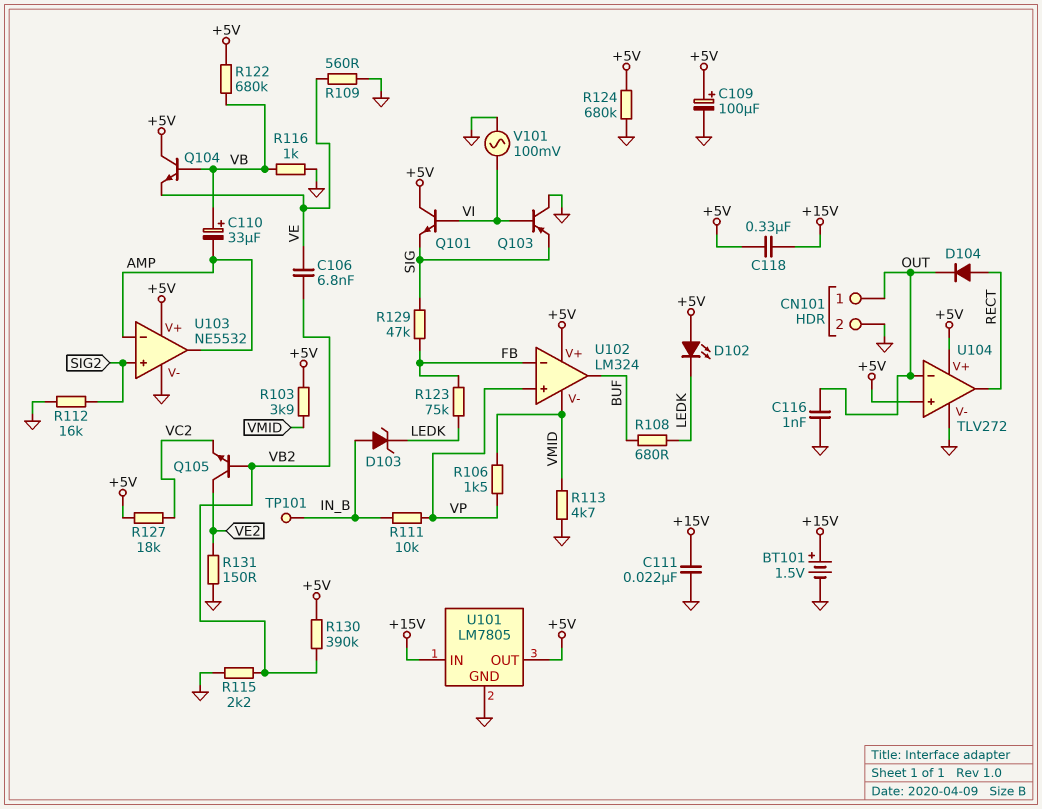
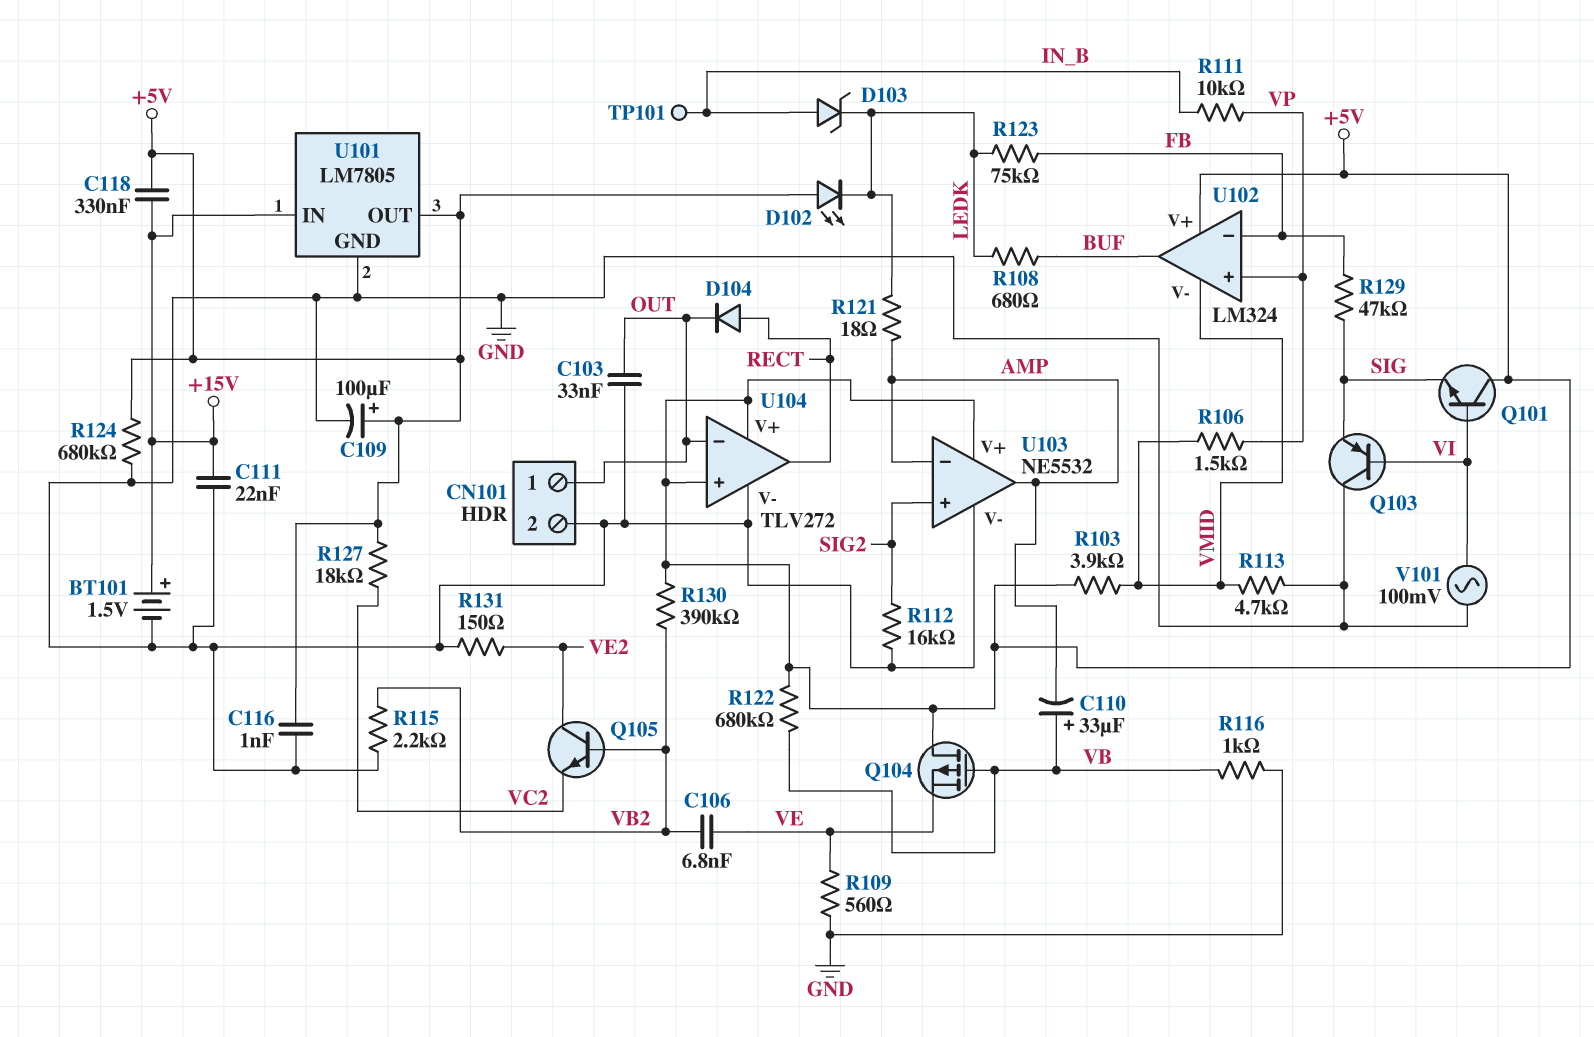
C103: none -> 33nF (GND, OUT)
C116: 1nF (GND, OUT) -> 1nF (+5V, GND)
Q104: NPN (B VB, C +5V, E VE) -> PMOS (G VB, D +5V, S VE)
R121: none -> 18 (AMP, LEDK)

